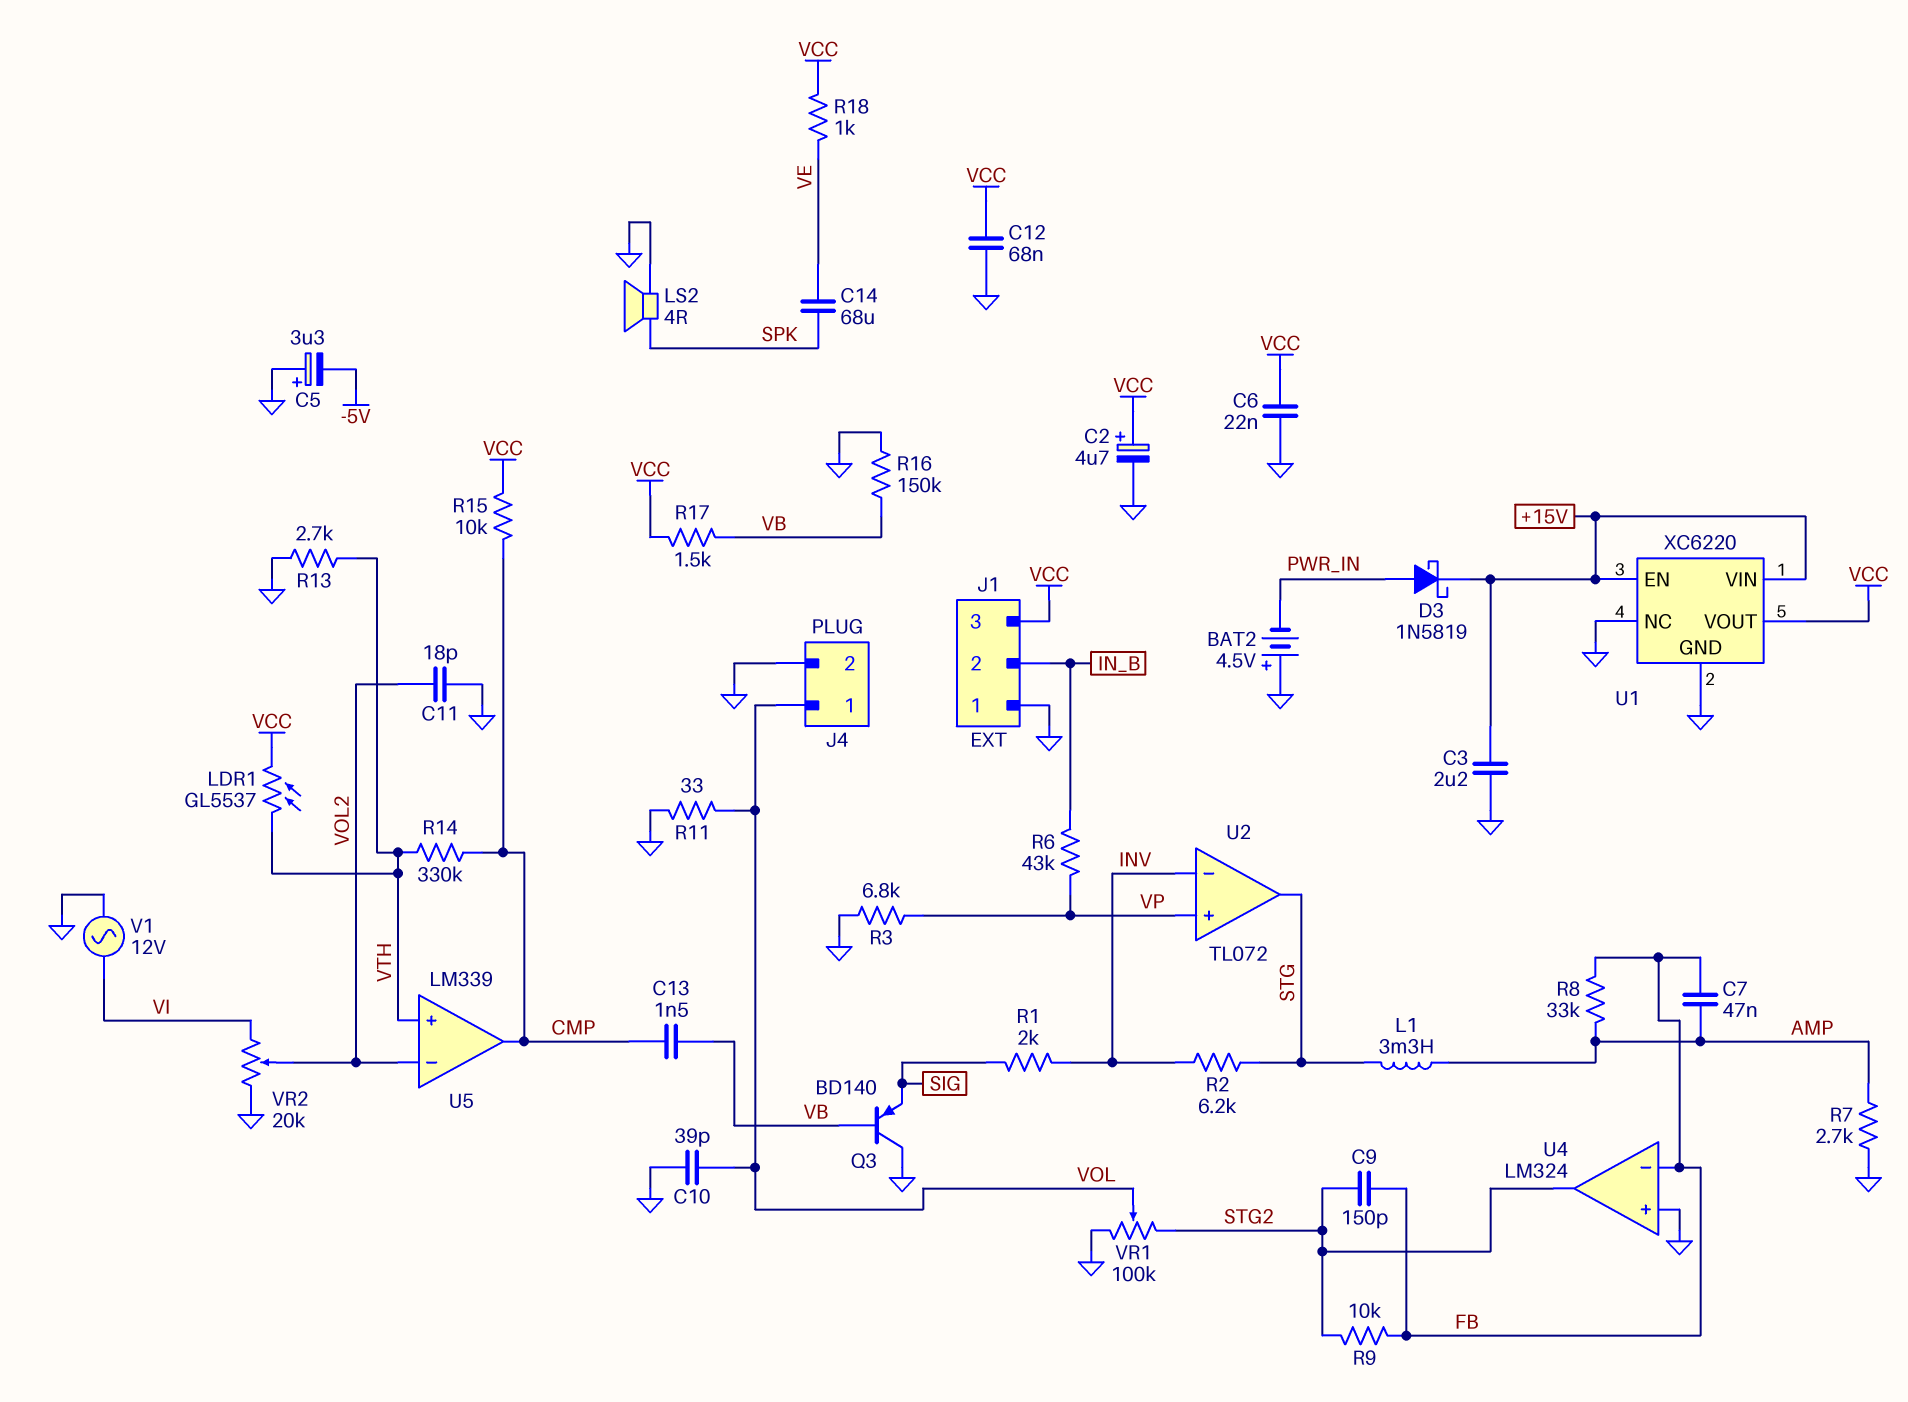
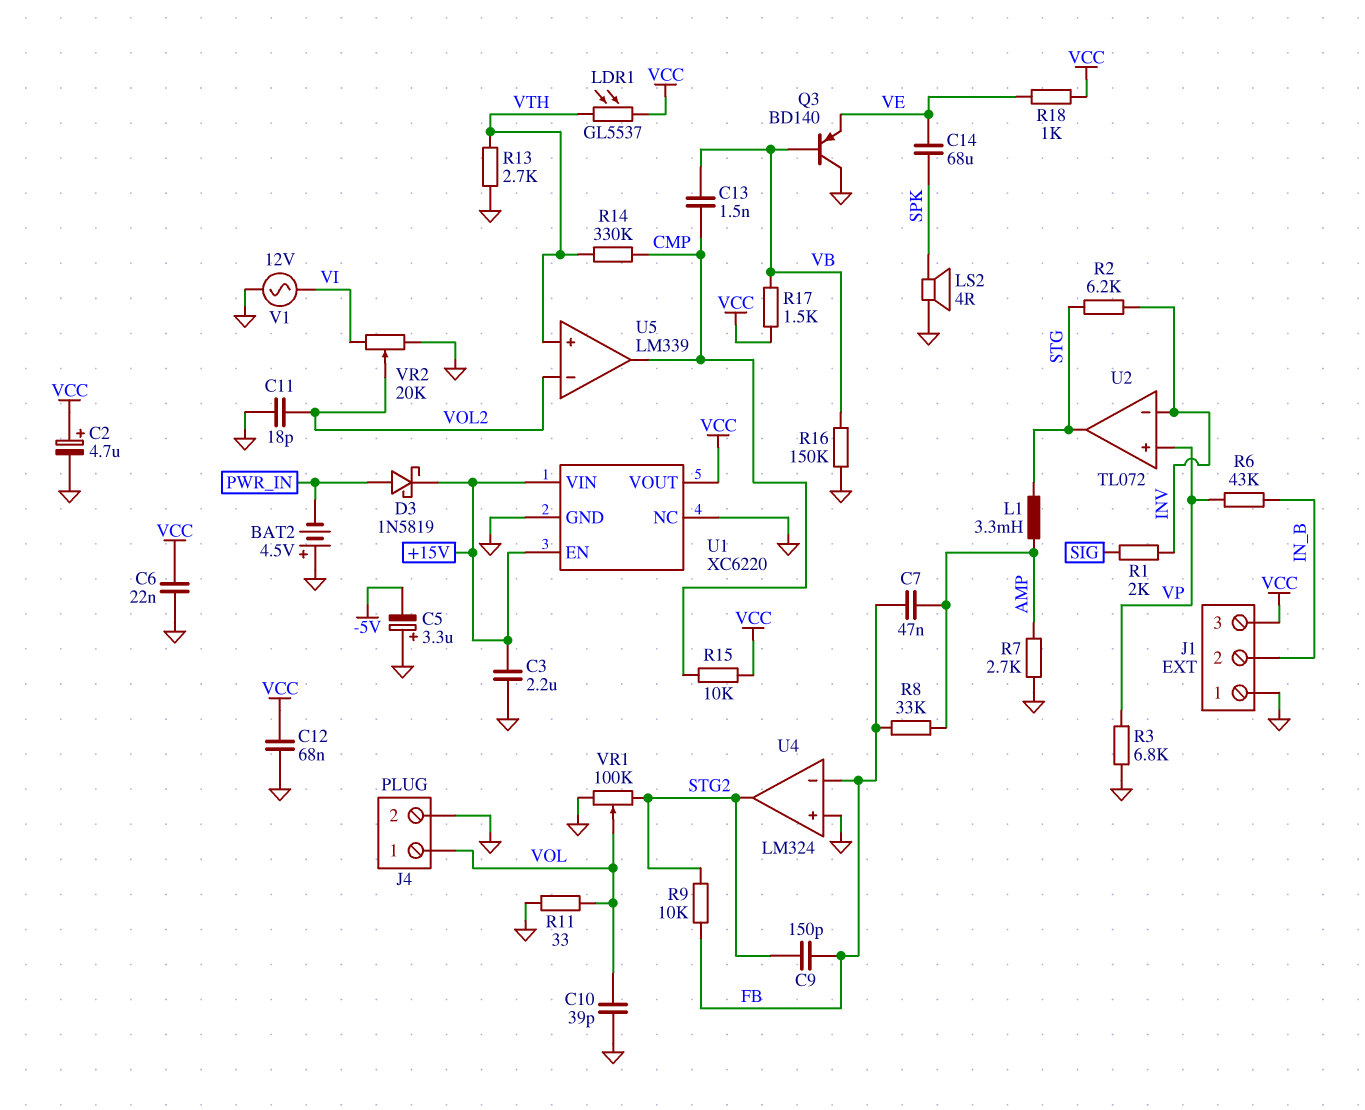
Q3: PNP BD140 (B VB, C GND, E SIG) -> PNP BD140 (B VB, C GND, E VE)

